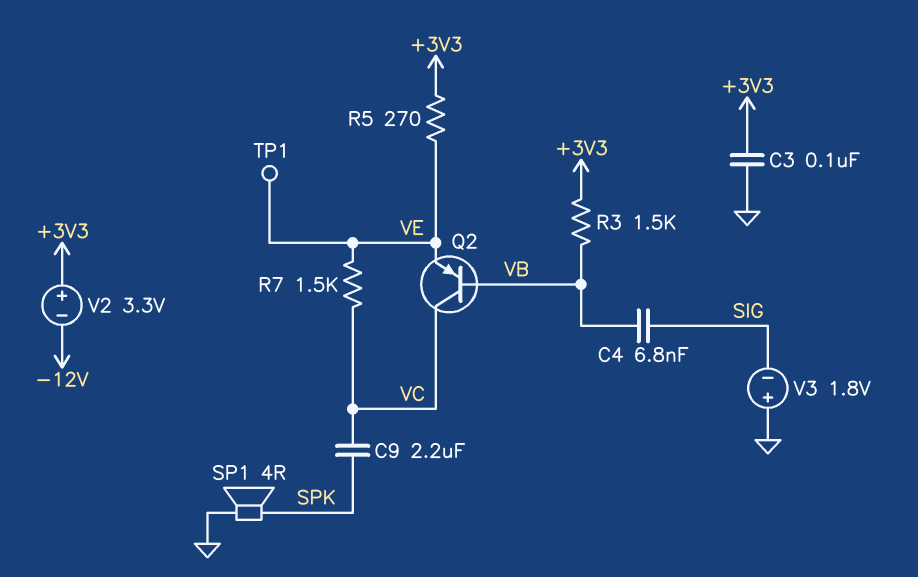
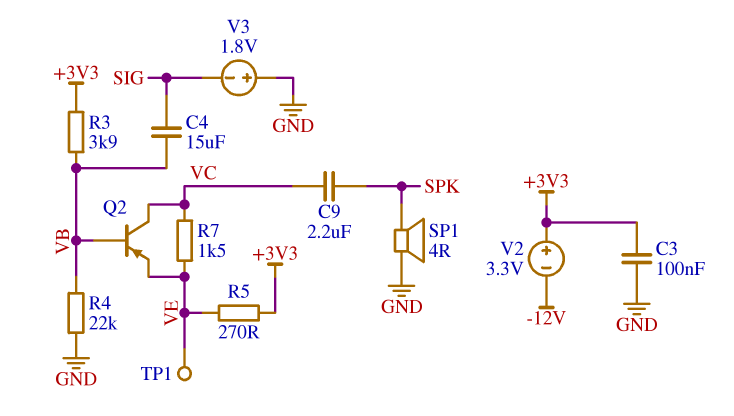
C4: 6.8nF (SIG, VB) -> 15uF (SIG, VB)
R3: 1.5k (+3V3, VB) -> 3.9k (+3V3, VB)
R4: none -> 22k (GND, VB)

